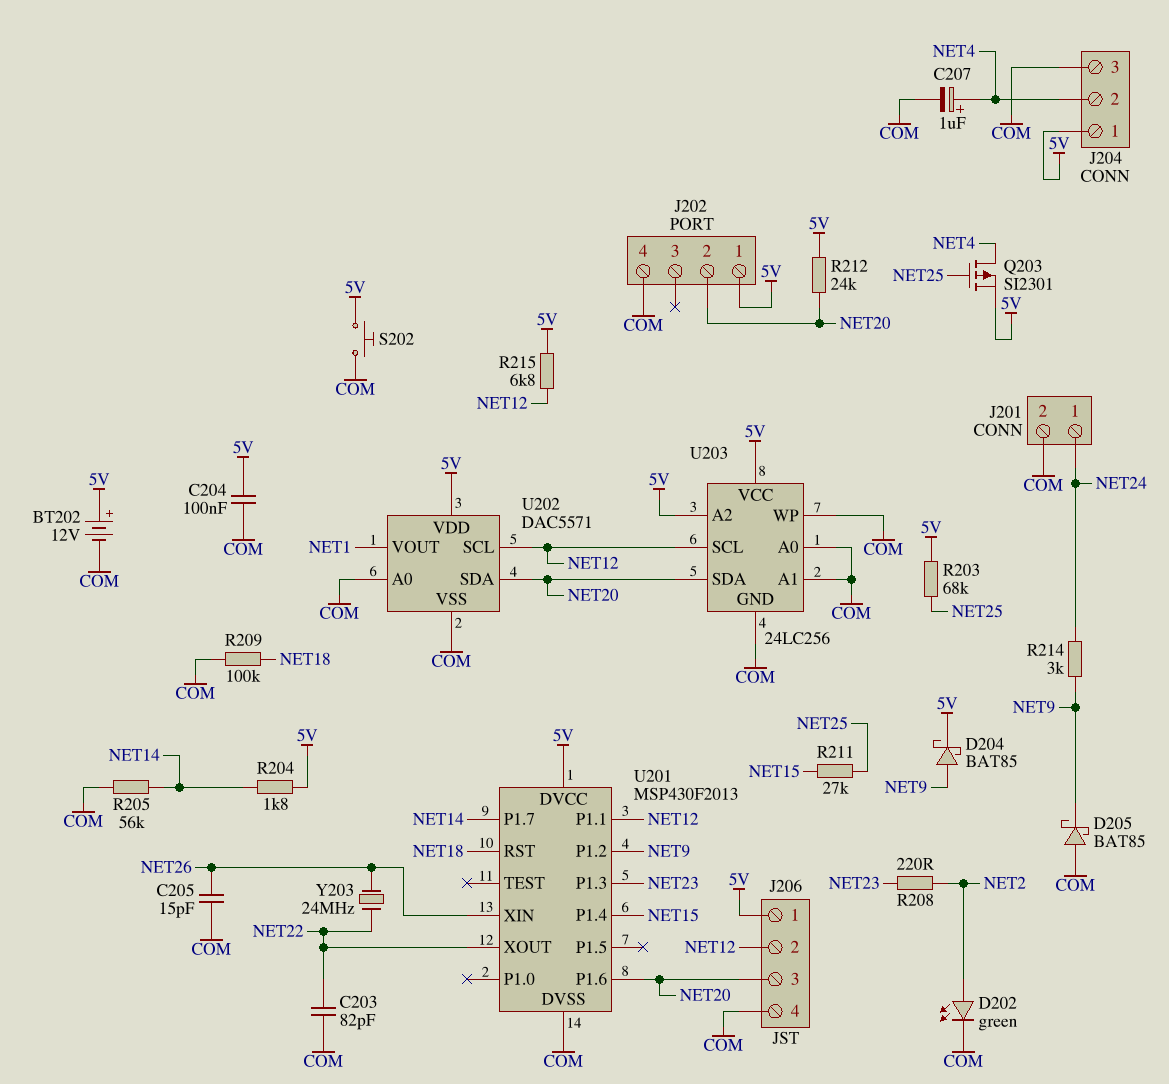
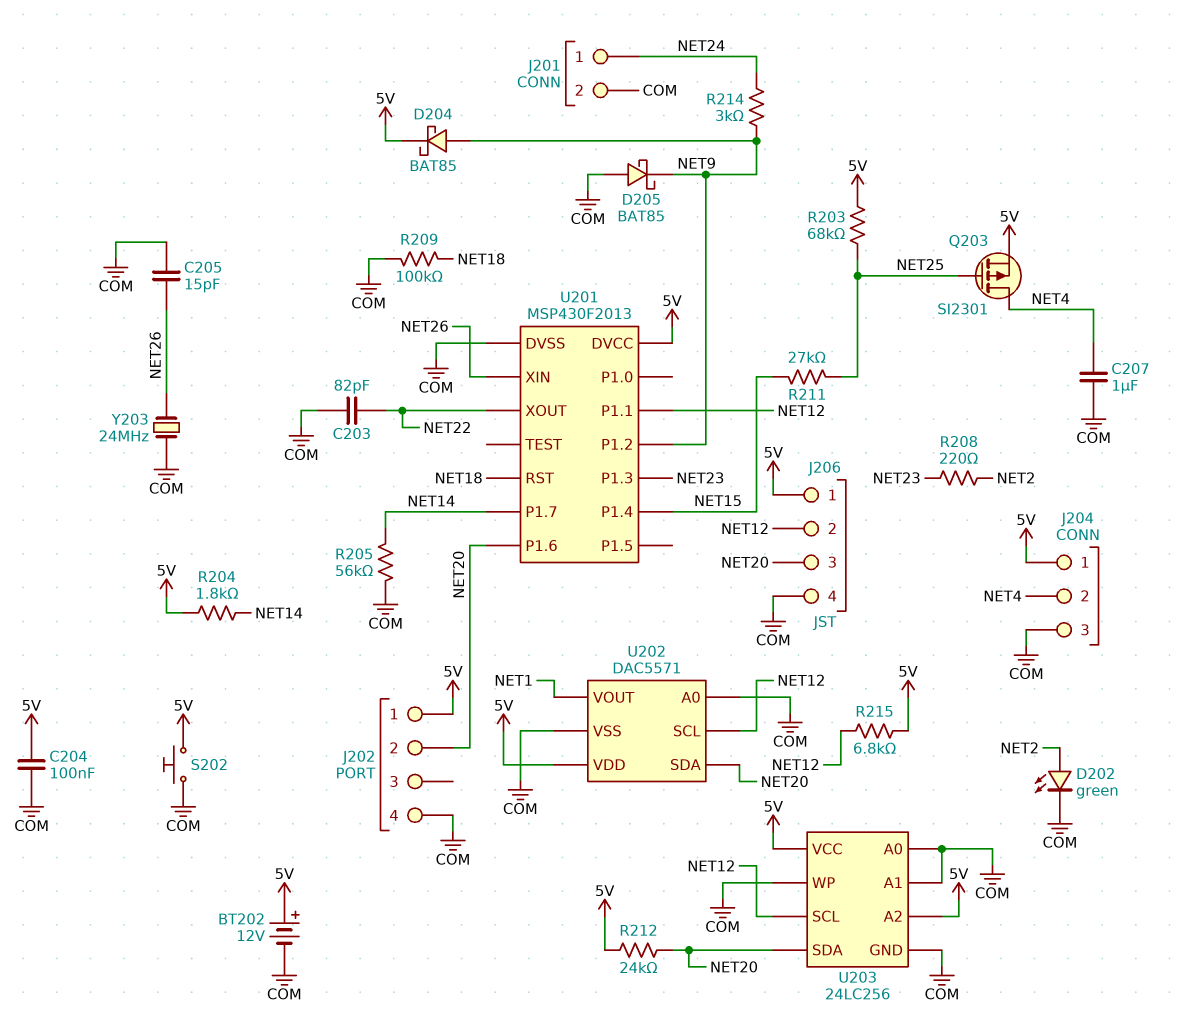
C207: 1uF (plus NET4, minus COM) -> 1uF (COM, NET4)
Y203: 24MHz (NET22, NET26) -> 24MHz (COM, NET26)

